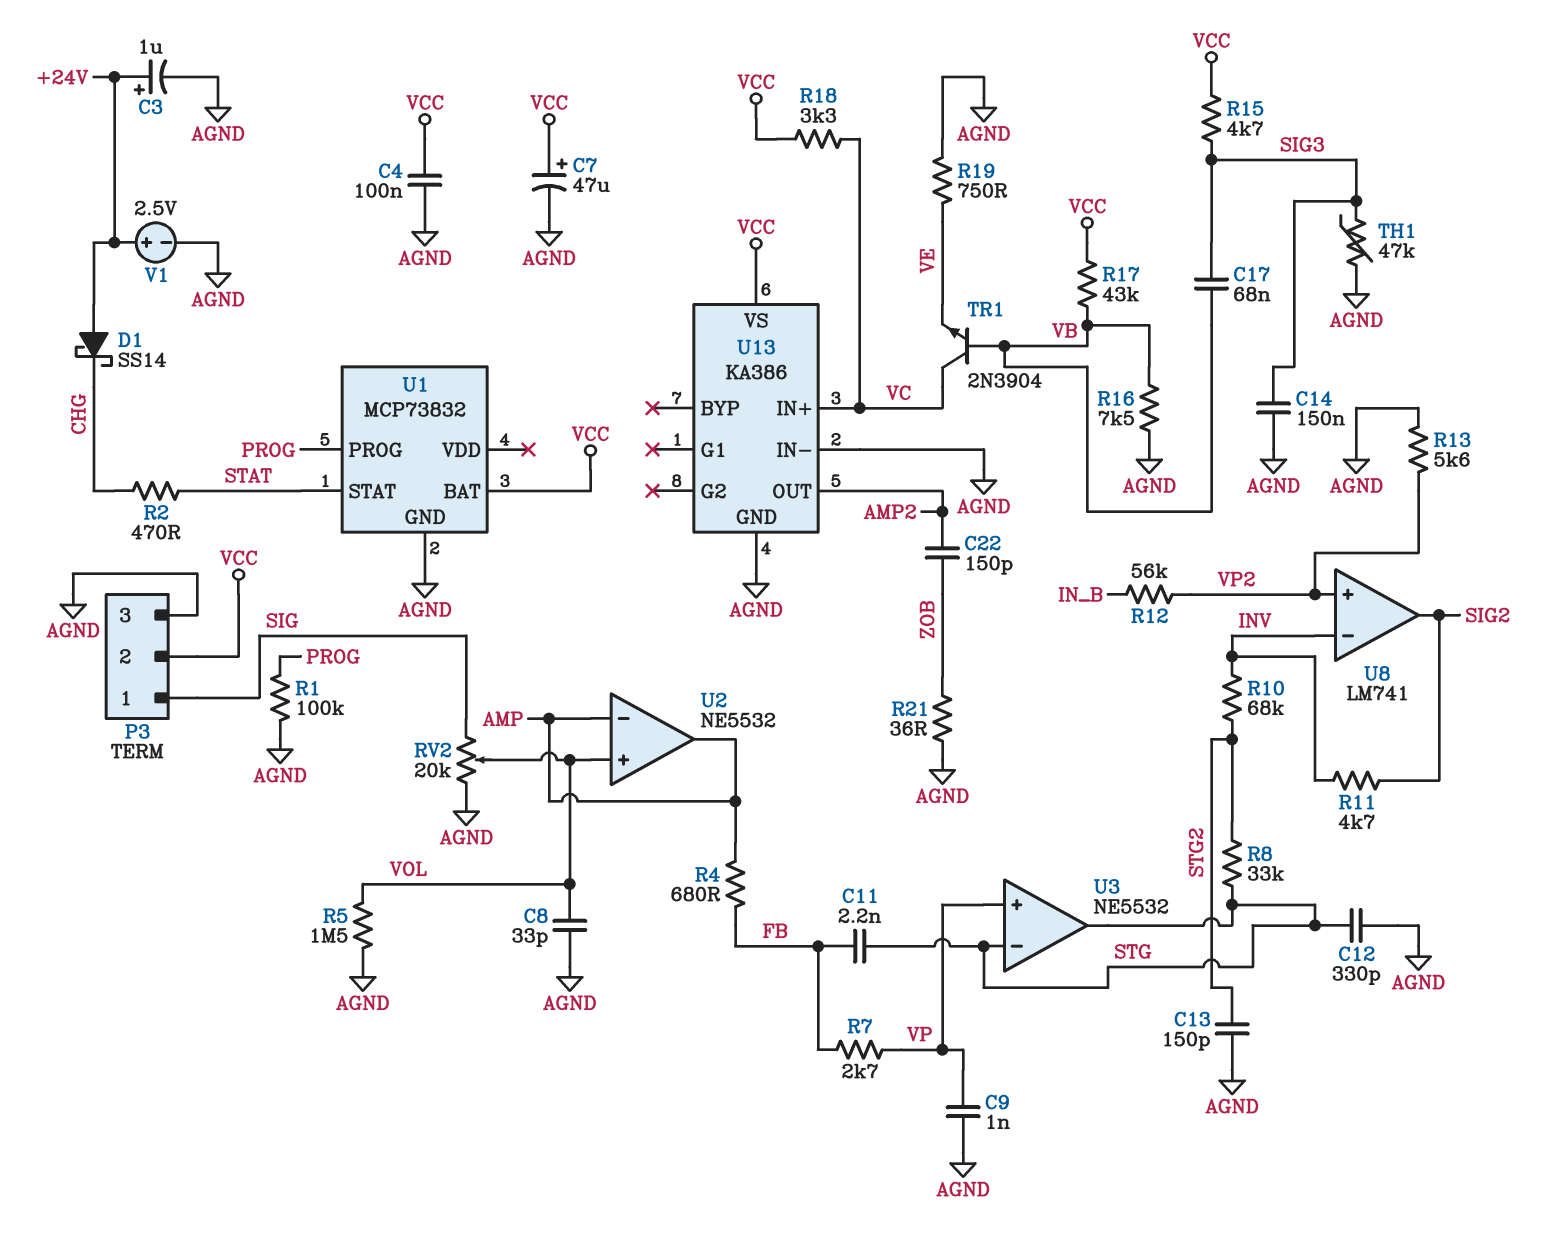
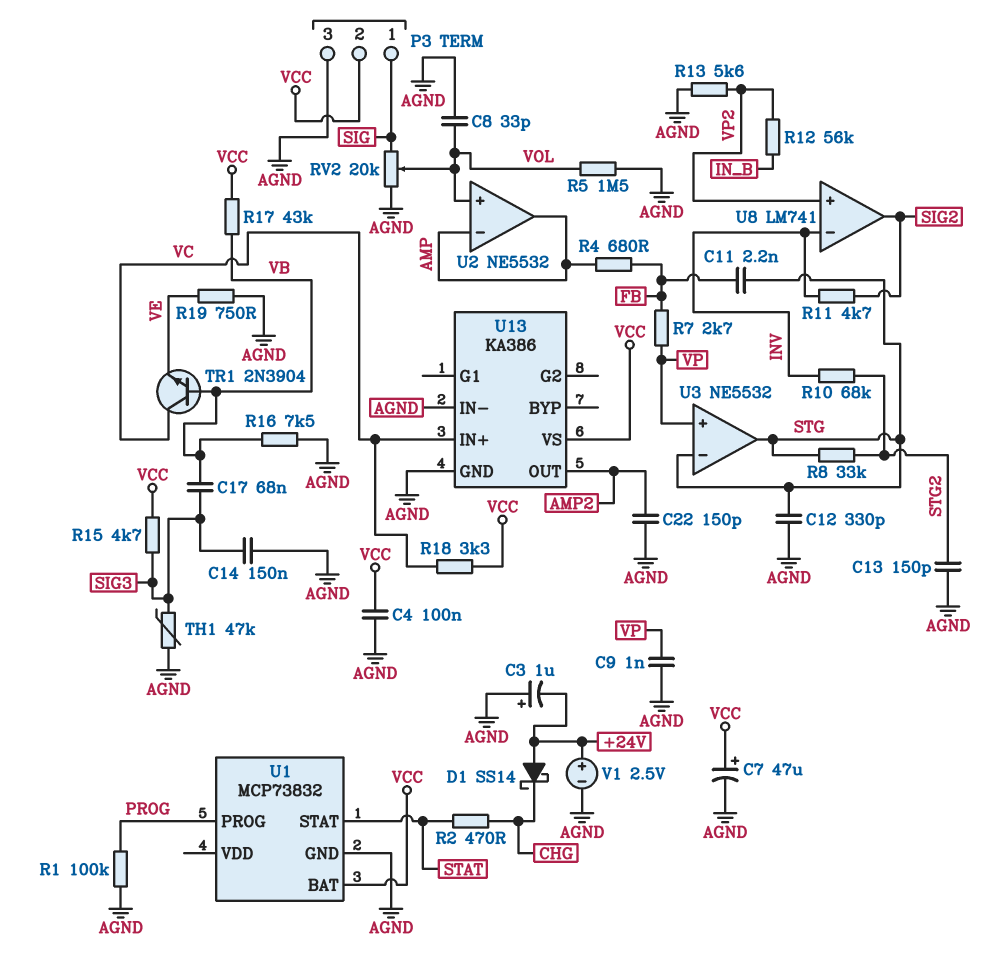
C3: 1uF (plus +24V, minus AGND) -> 1uF (plus AGND, minus +24V)
C22: 150pF (AMP2, ZOB) -> 150pF (AGND, AMP2)
R21: 36 (AGND, ZOB) -> none

